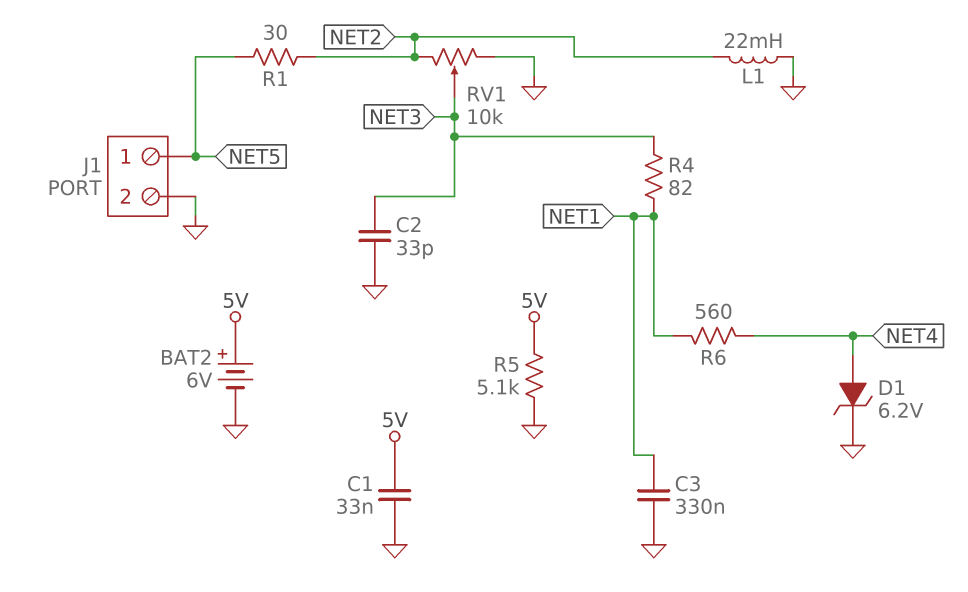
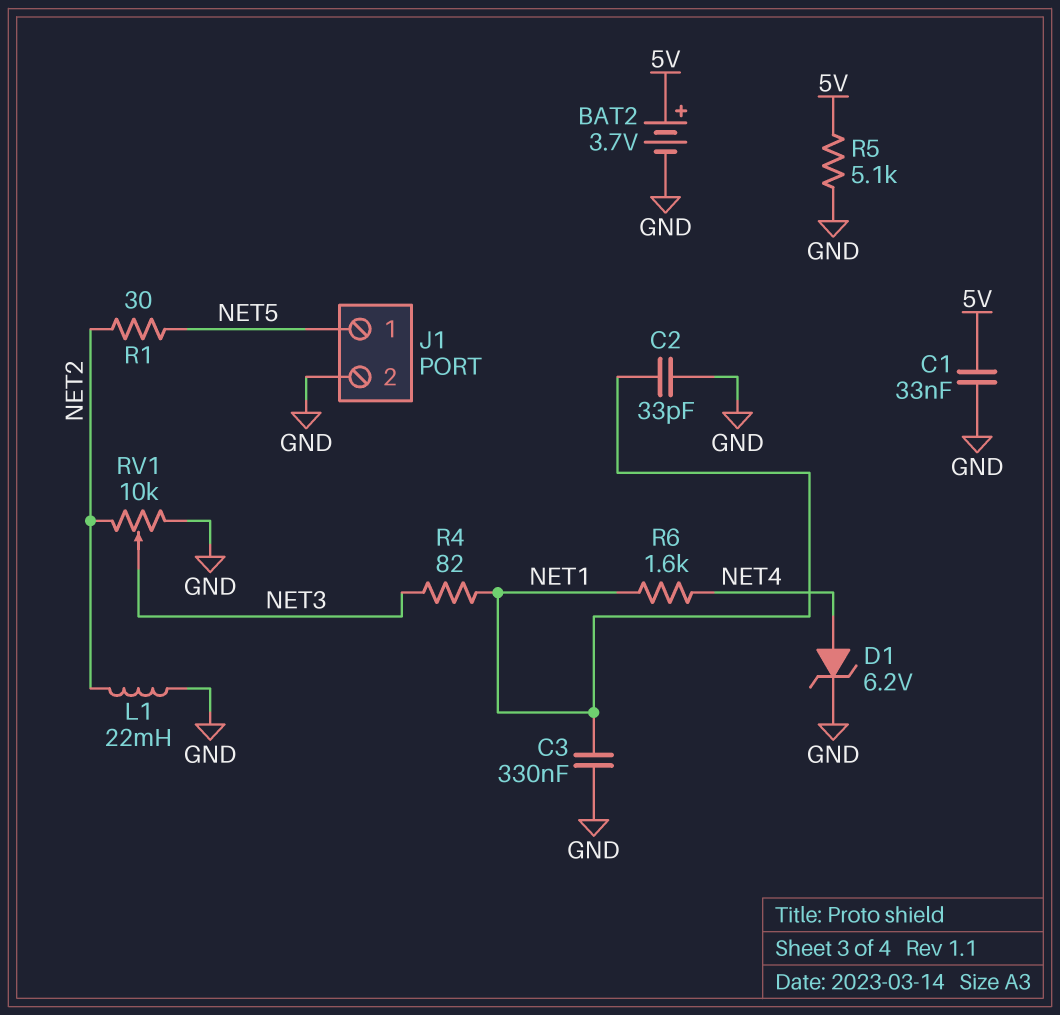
BAT2: 6V (plus 5V, minus GND) -> 3.7V (plus 5V, minus GND)
C2: 33pF (GND, NET3) -> 33pF (GND, NET1)
R6: 560 (NET1, NET4) -> 1.6k (NET1, NET4)

